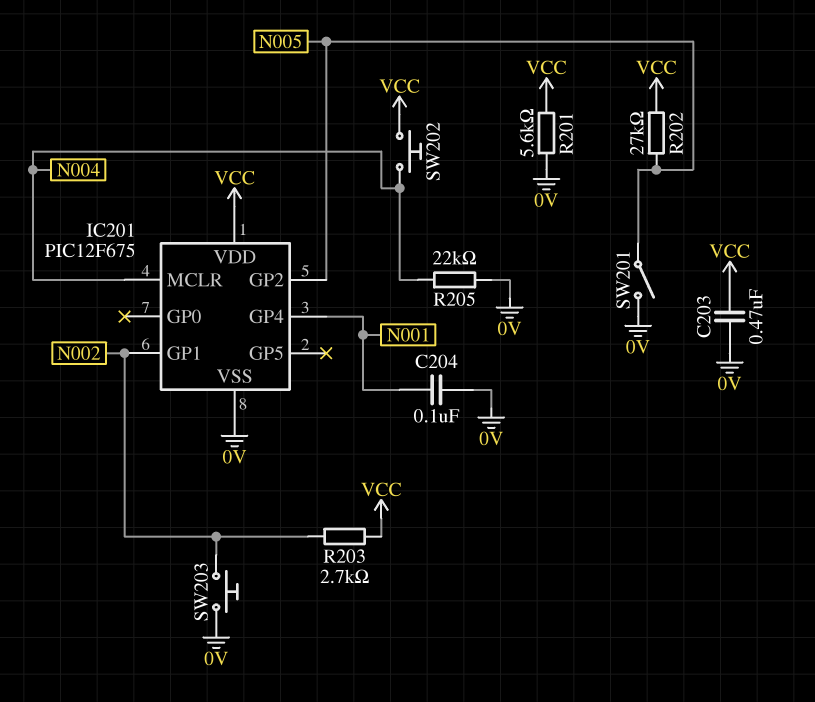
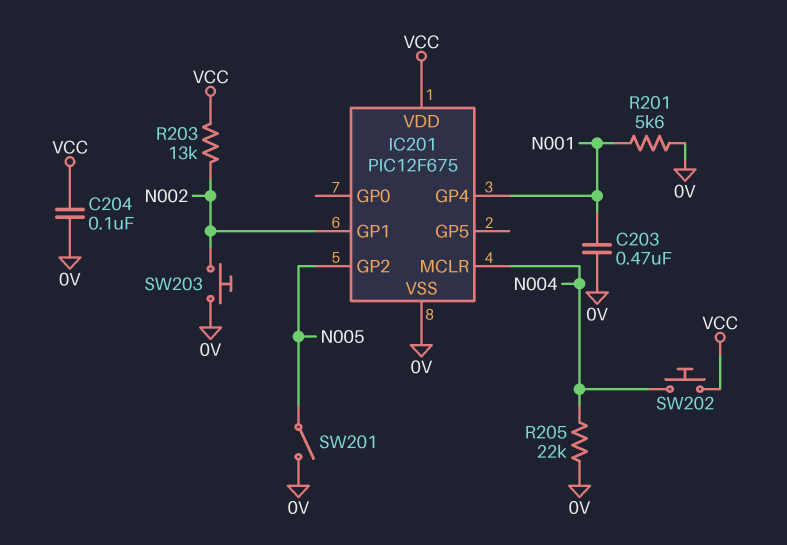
C203: 470nF (0V, VCC) -> 470nF (0V, N001)
C204: 100nF (0V, N001) -> 100nF (0V, VCC)
R201: 5.6k (0V, VCC) -> 5.6k (0V, N001)
R202: 27k (N005, VCC) -> none
R203: 2.7k (N002, VCC) -> 13k (N002, VCC)

